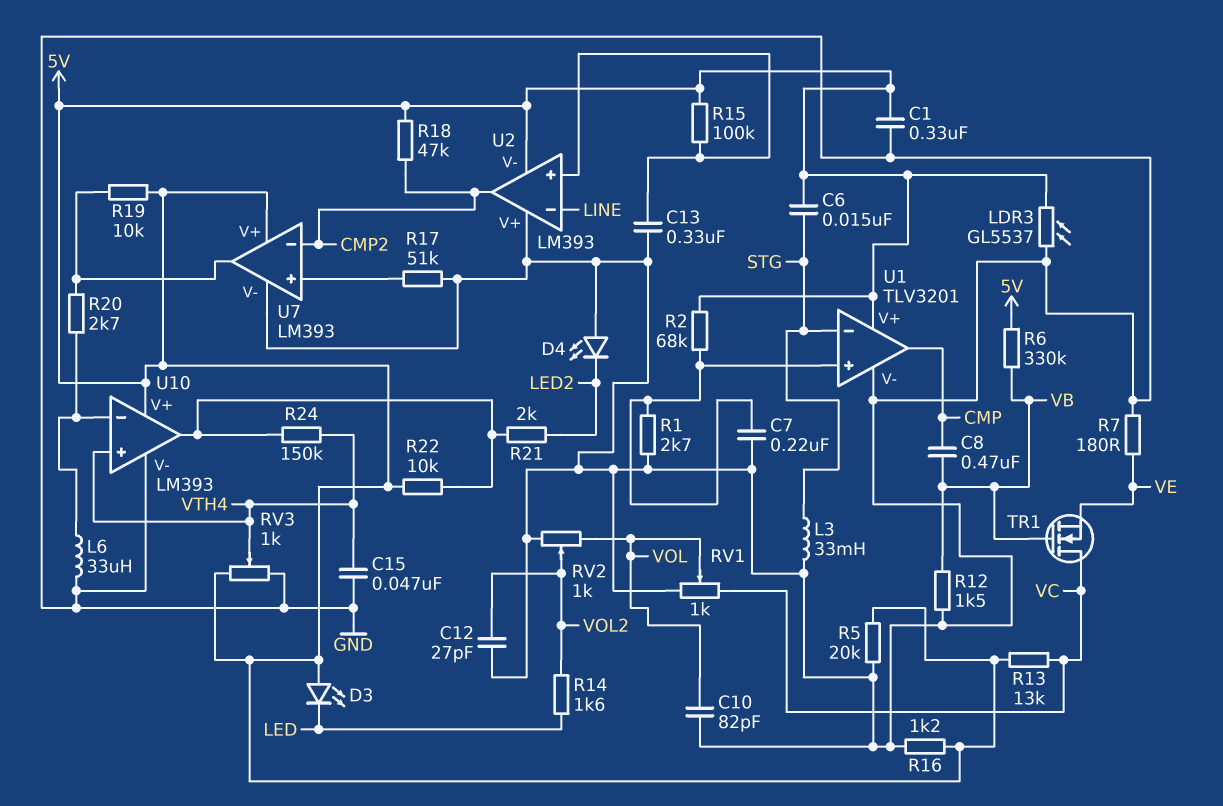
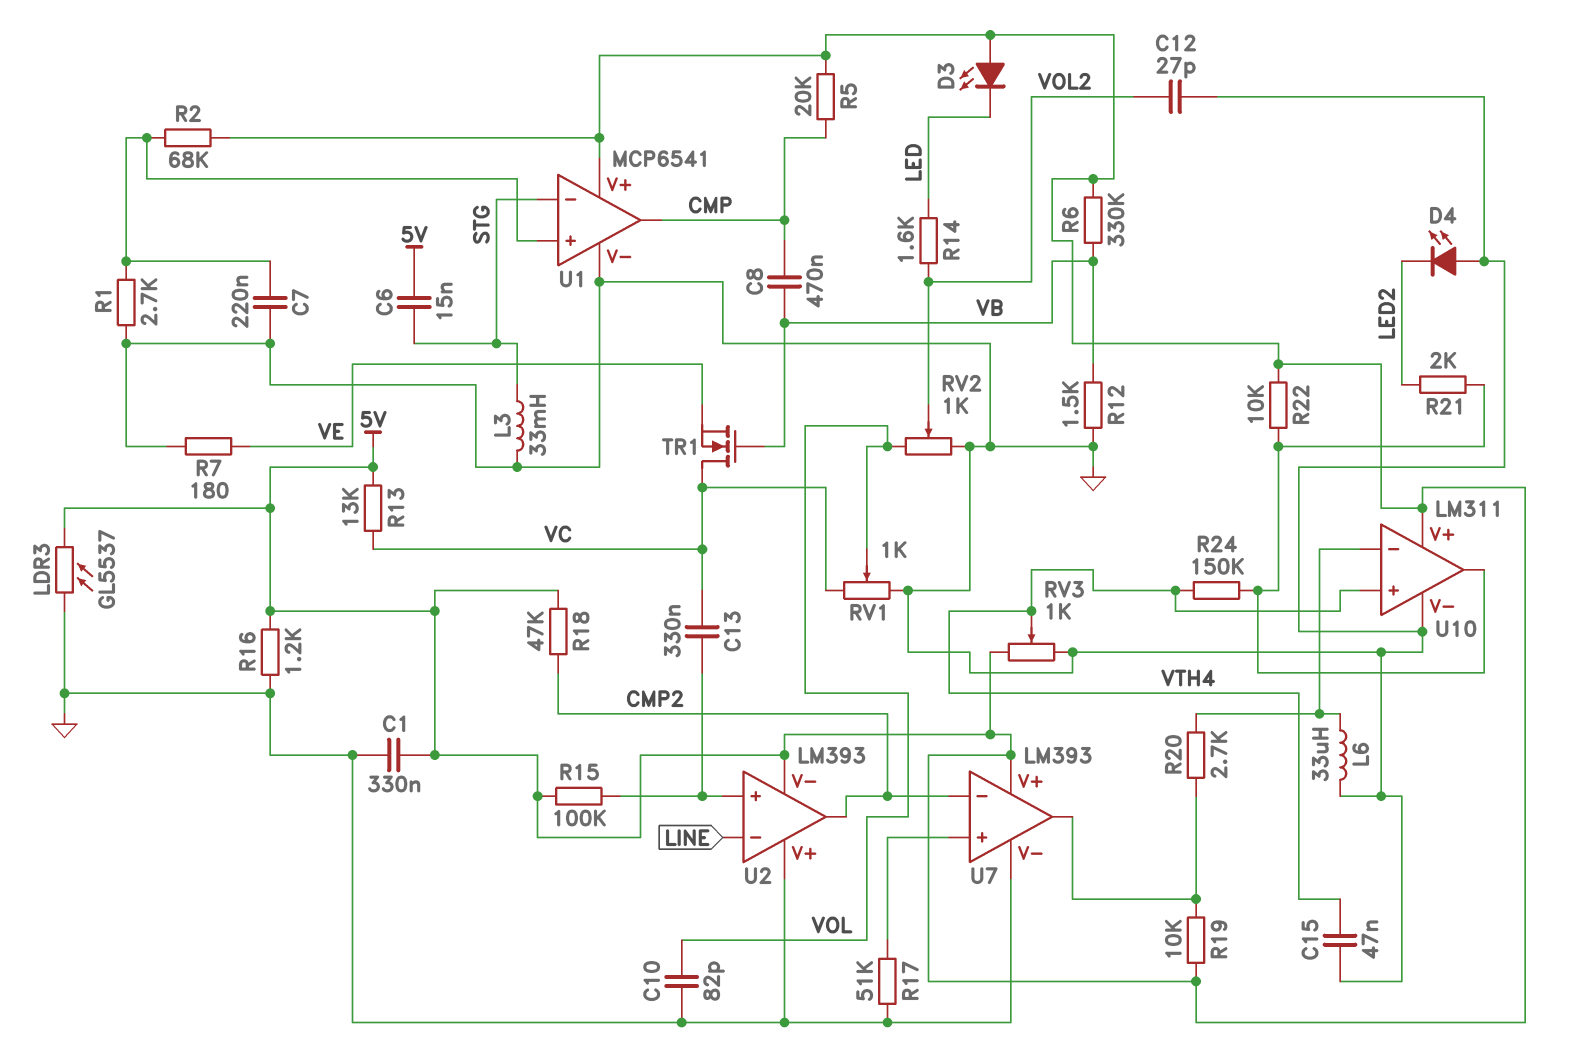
C13: 330nF (GND, U2/in+) -> 330nF (U2/in+, VC)
R5: 20k (5V, GND) -> 20k (5V, CMP)
U1: TLV3201 -> MCP6541
U10: LM393 -> LM311

